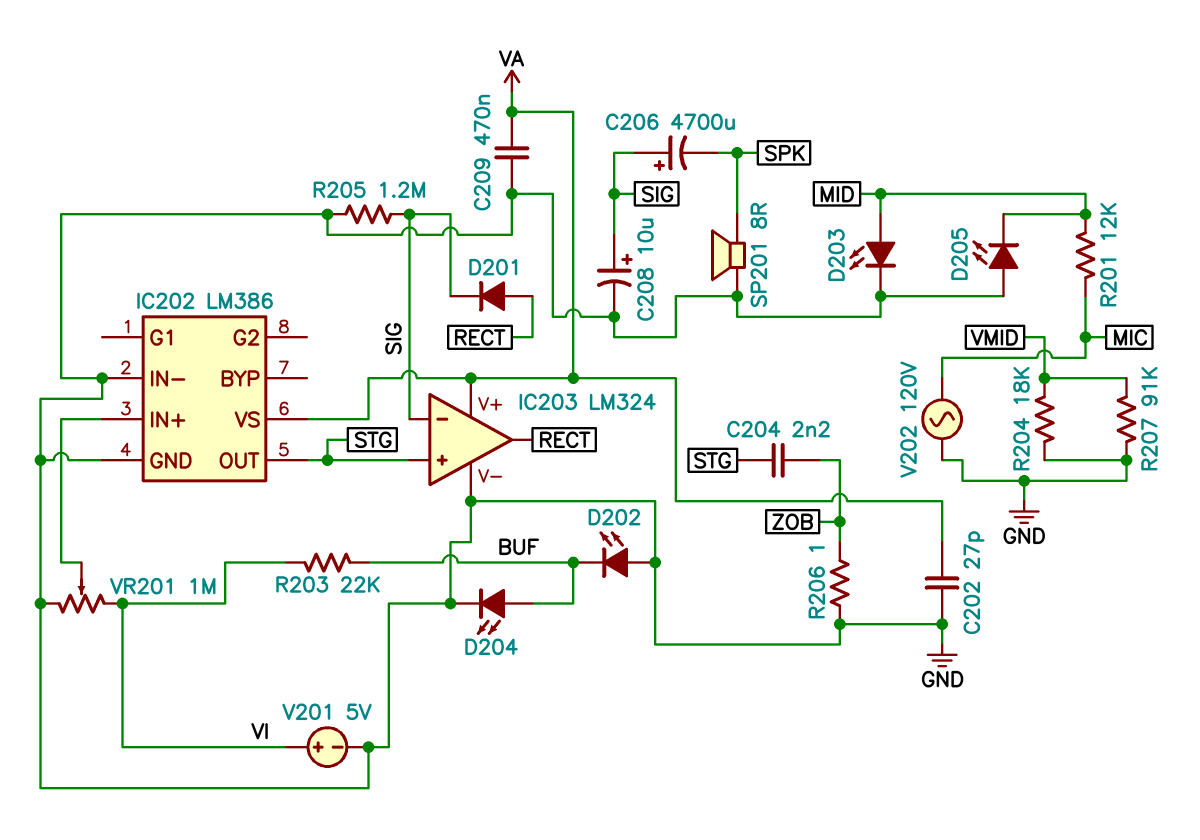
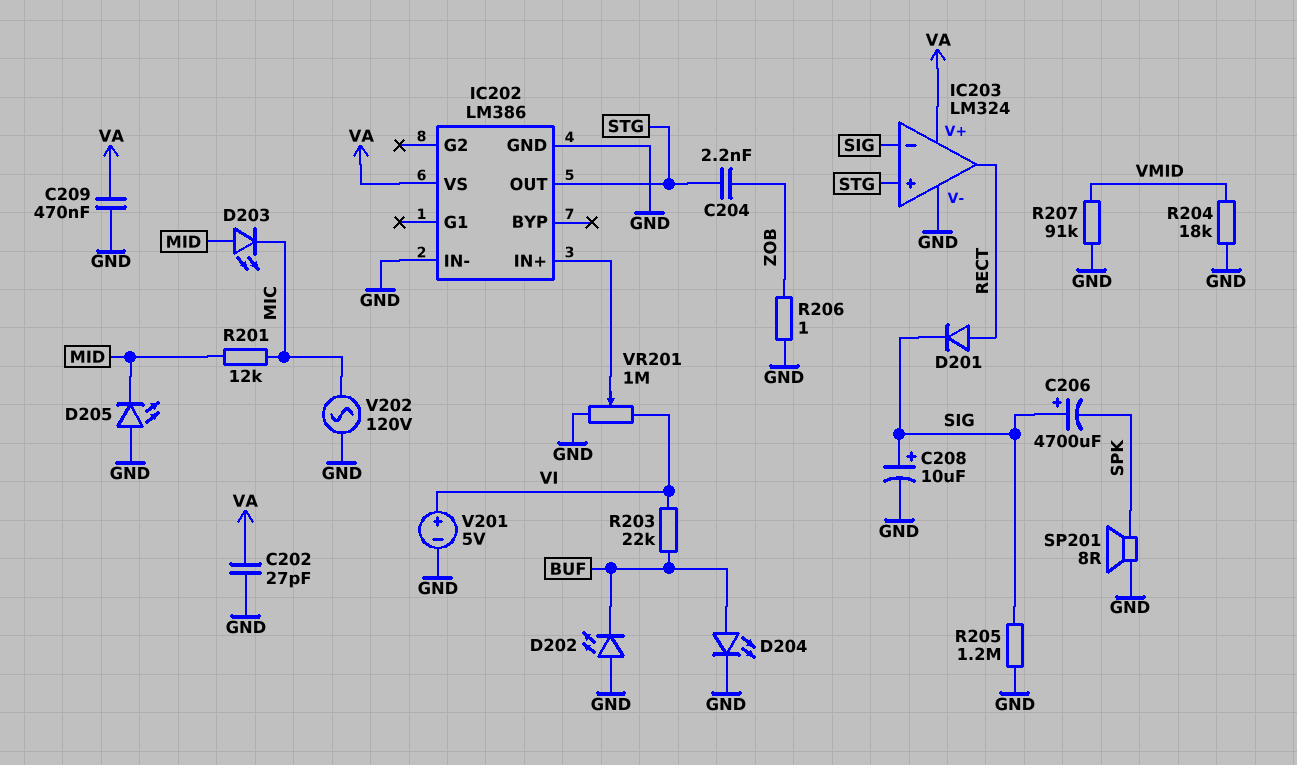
D203: LED (A MID, K GND) -> LED (A MID, K MIC)

